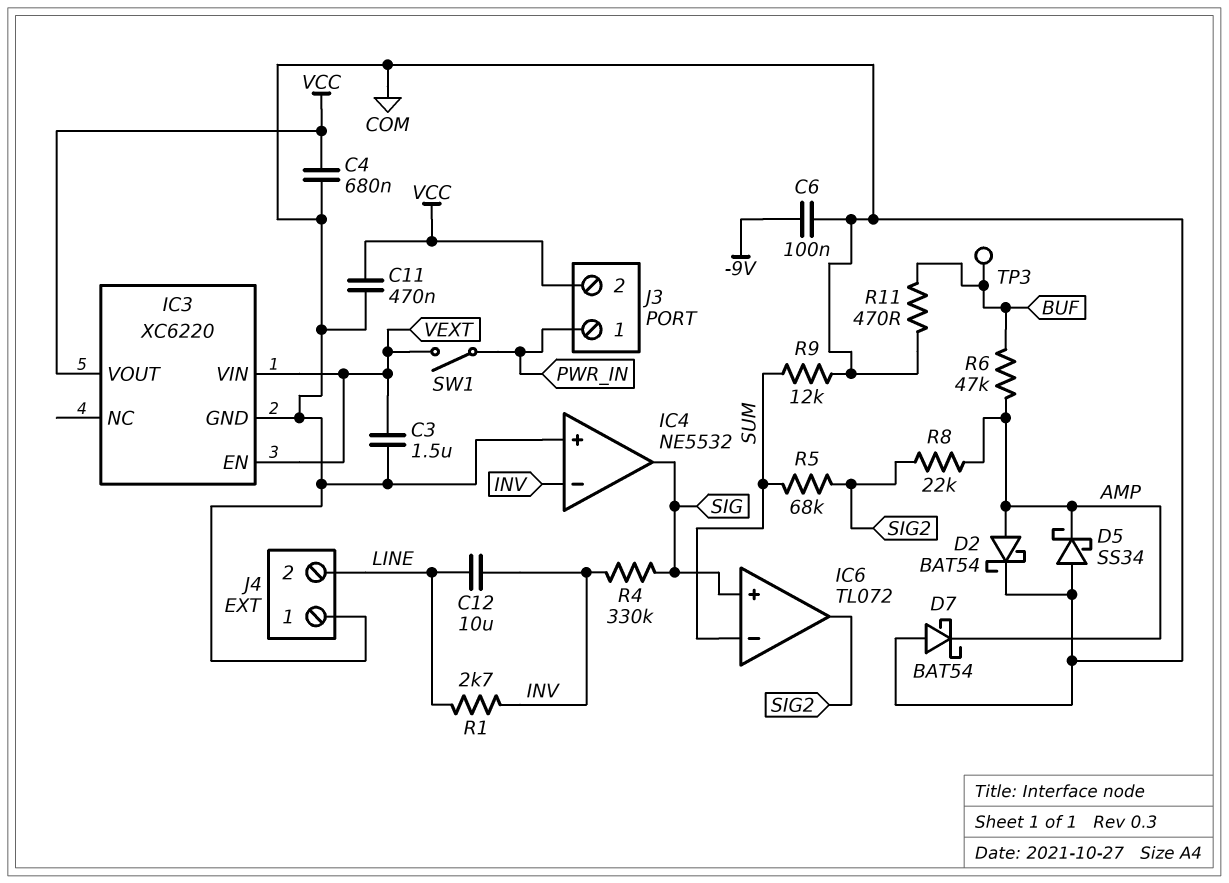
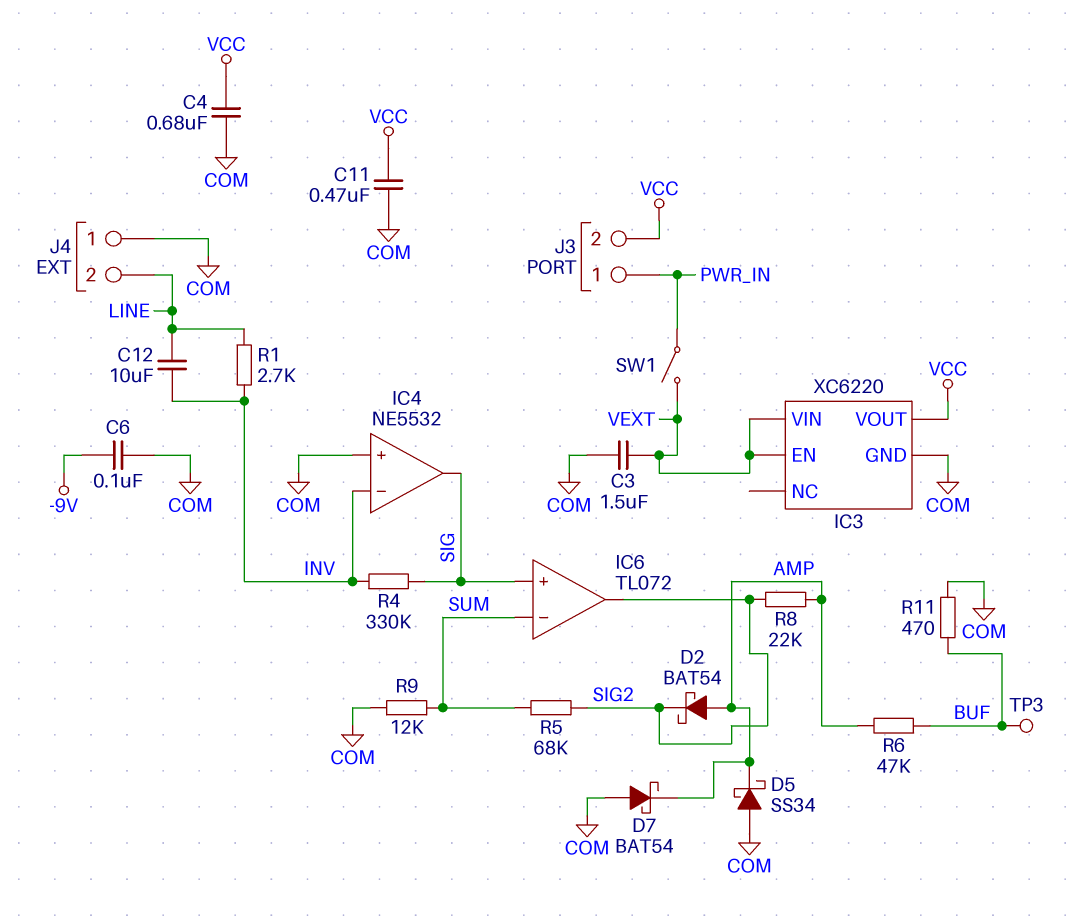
D2: schottky BAT54 (A AMP, K COM) -> schottky BAT54 (A AMP, K SIG2)

